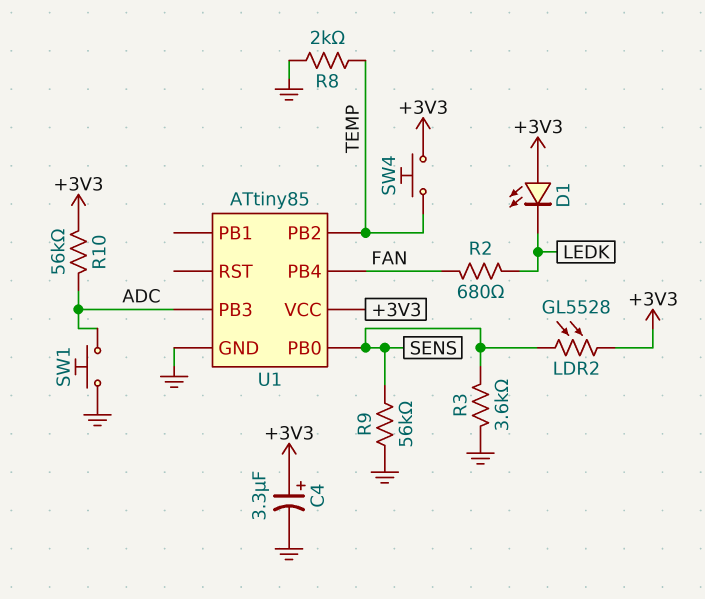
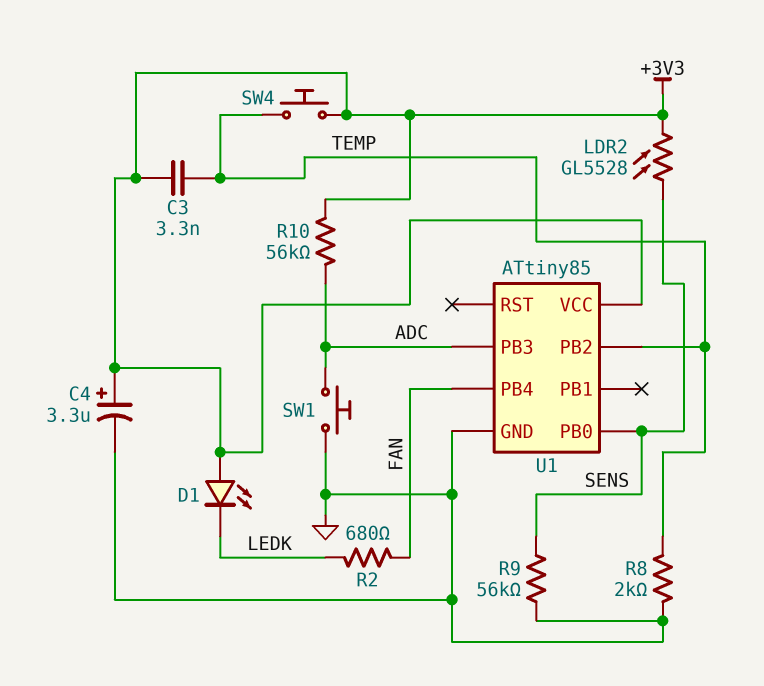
C3: none -> 3.3nF (+3V3, TEMP)
R3: 3.6k (GND, SENS) -> none

